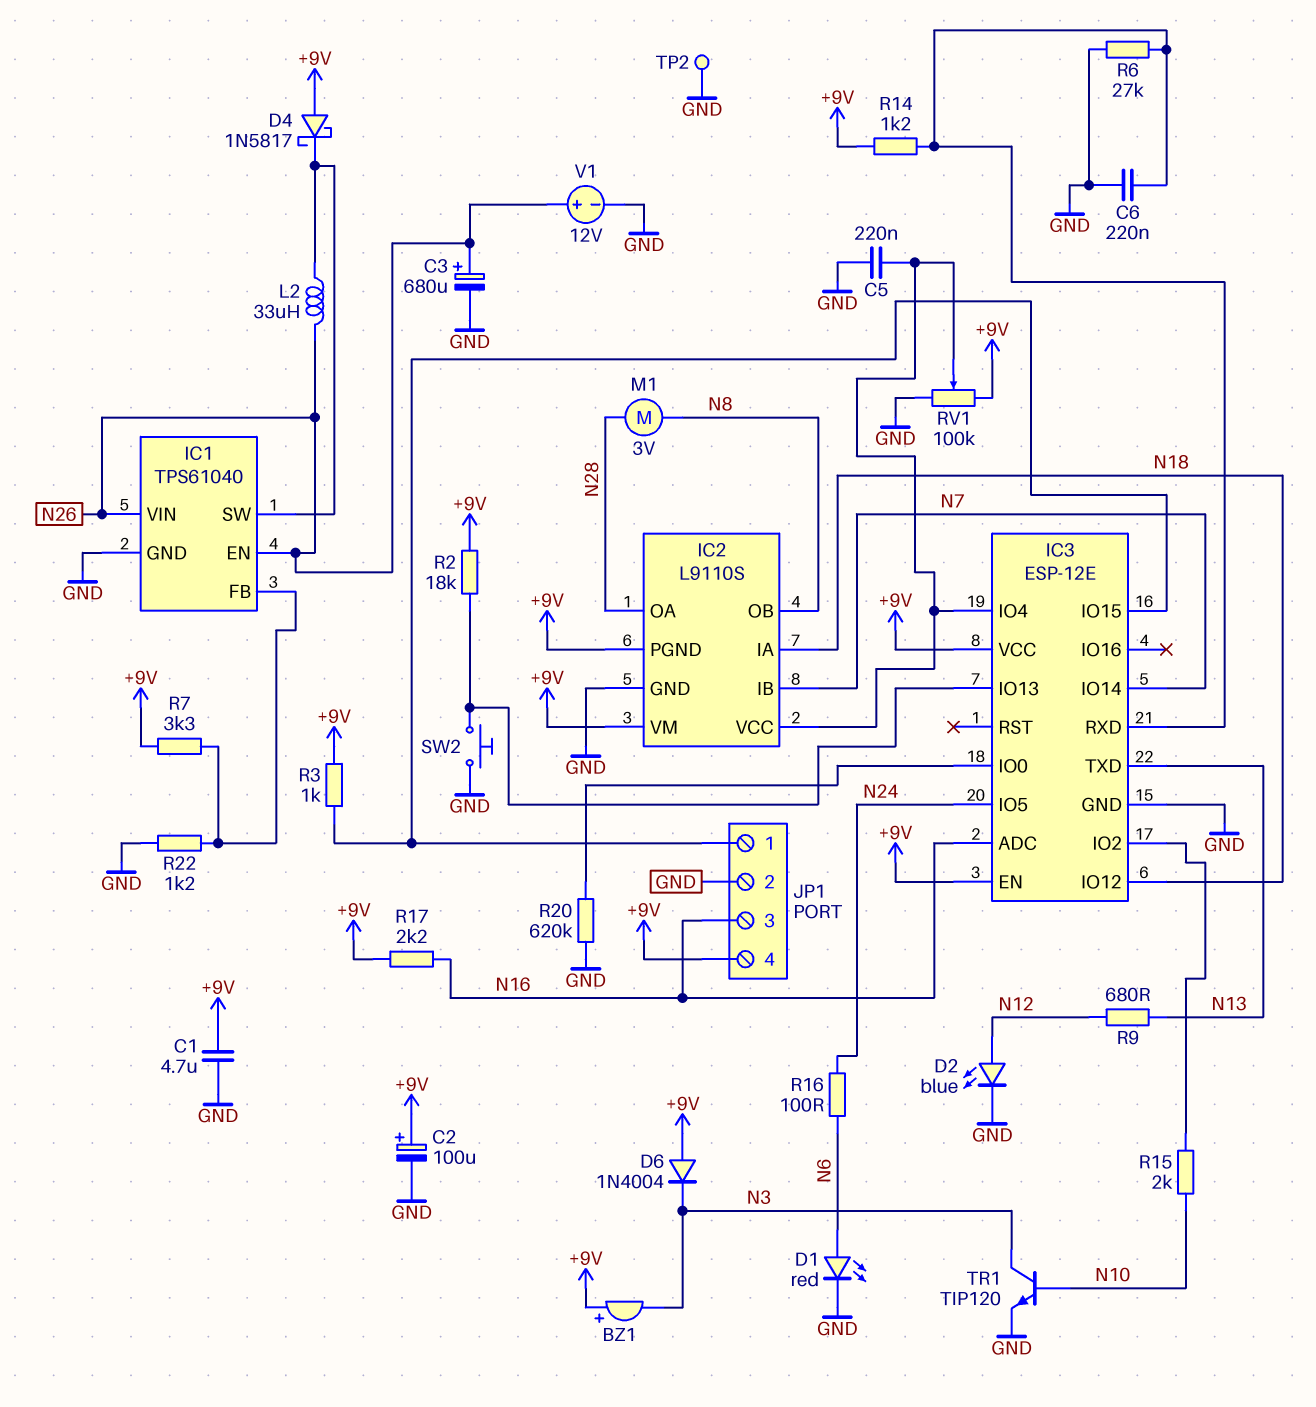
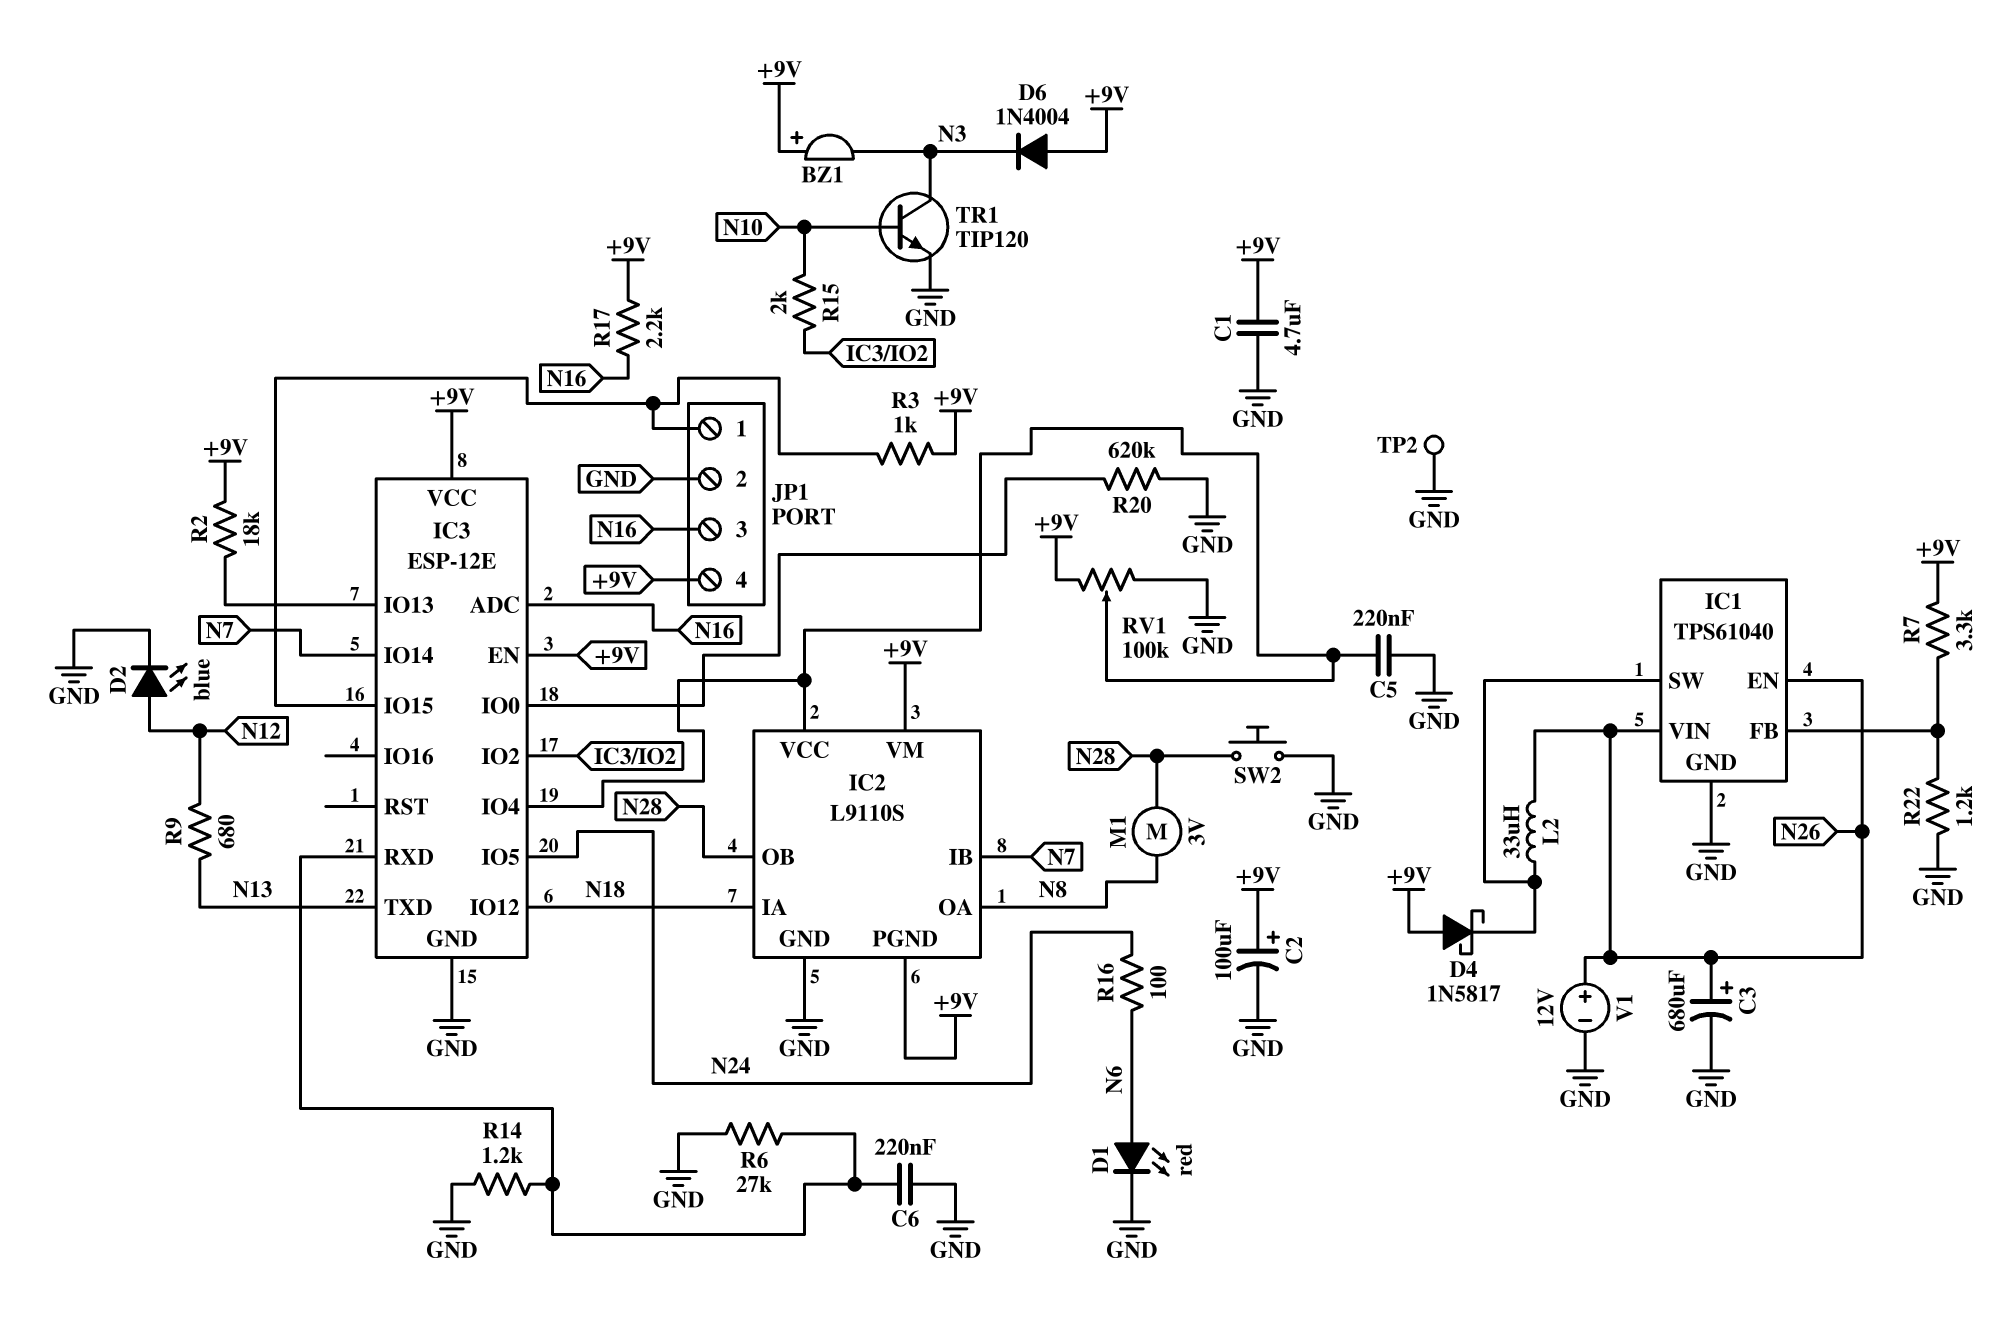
IC2 pin OA: N28 -> N8
IC2 pin OB: N8 -> N28
R14: 1.2k (+9V, IC3/RXD) -> 1.2k (GND, IC3/RXD)
SW2: button (GND, IC3/IO13) -> button (GND, N28)

